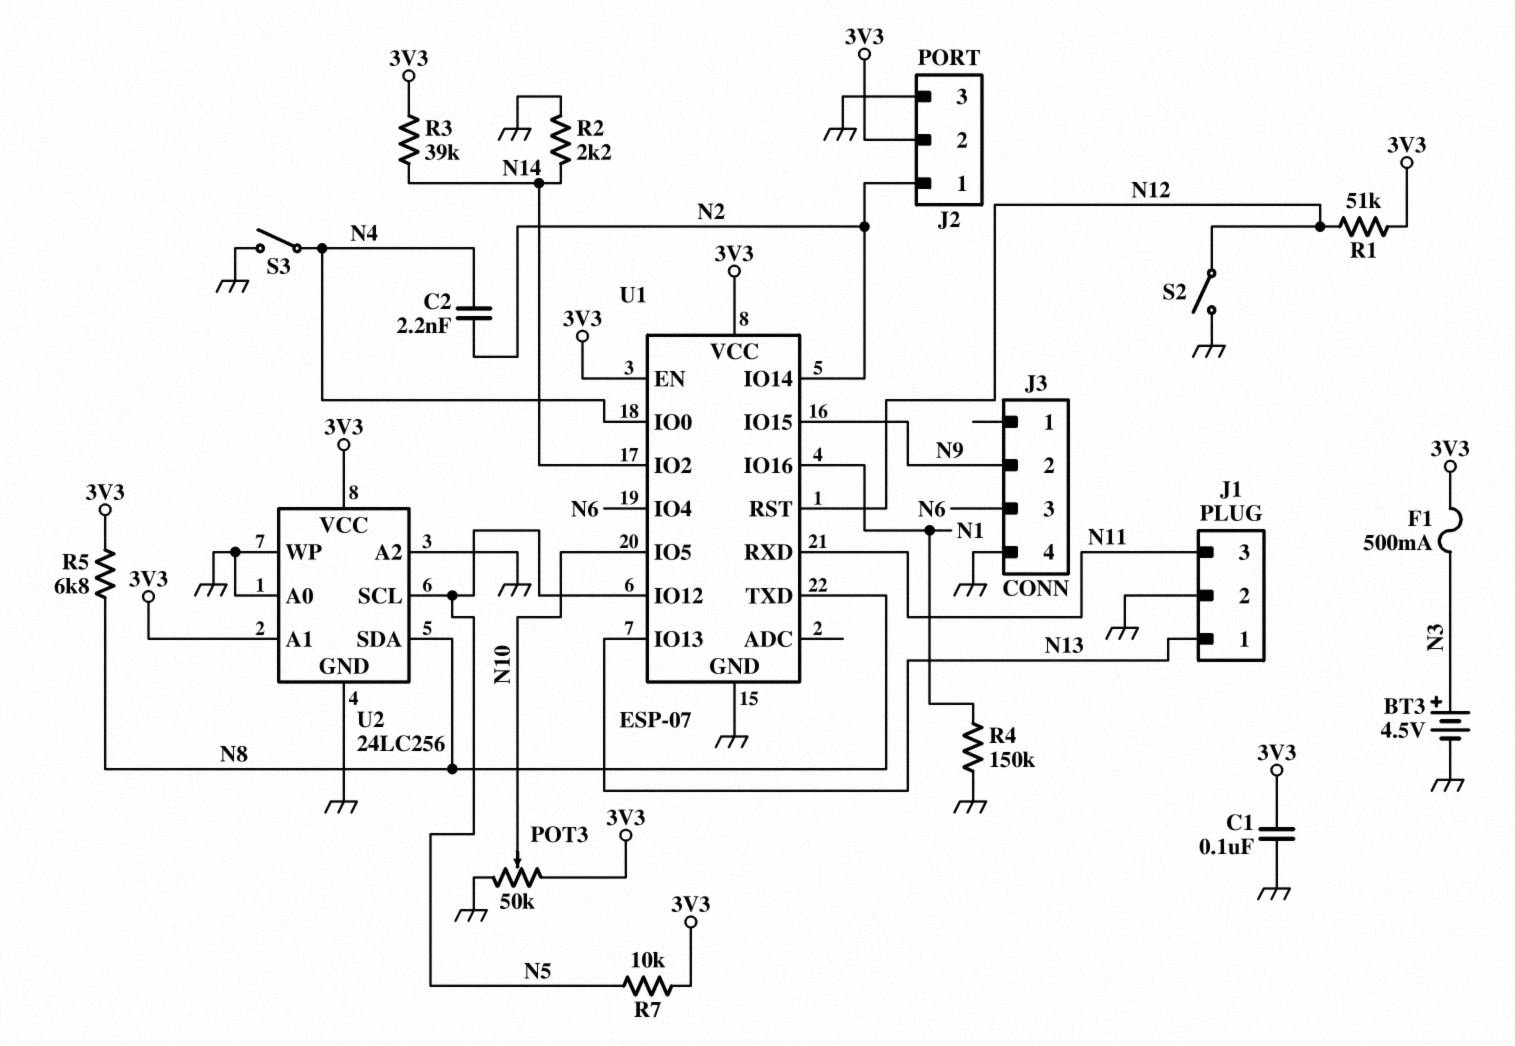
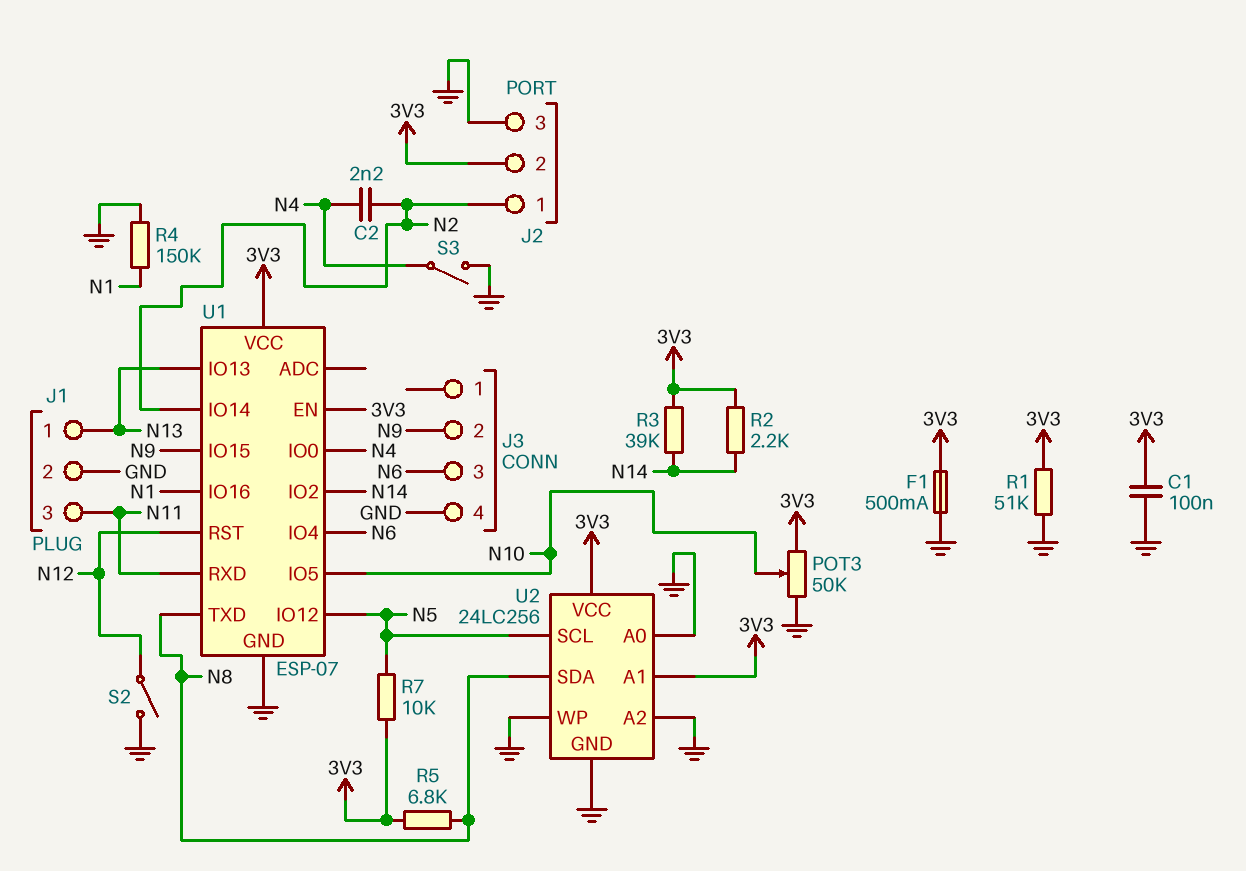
BT3: 4.5V (plus N3, minus GND) -> none
F1: 500mA (3V3, N3) -> 500mA (3V3, GND)
R1: 51k (3V3, N12) -> 51k (3V3, GND)
R2: 2.2k (GND, N14) -> 2.2k (3V3, N14)

